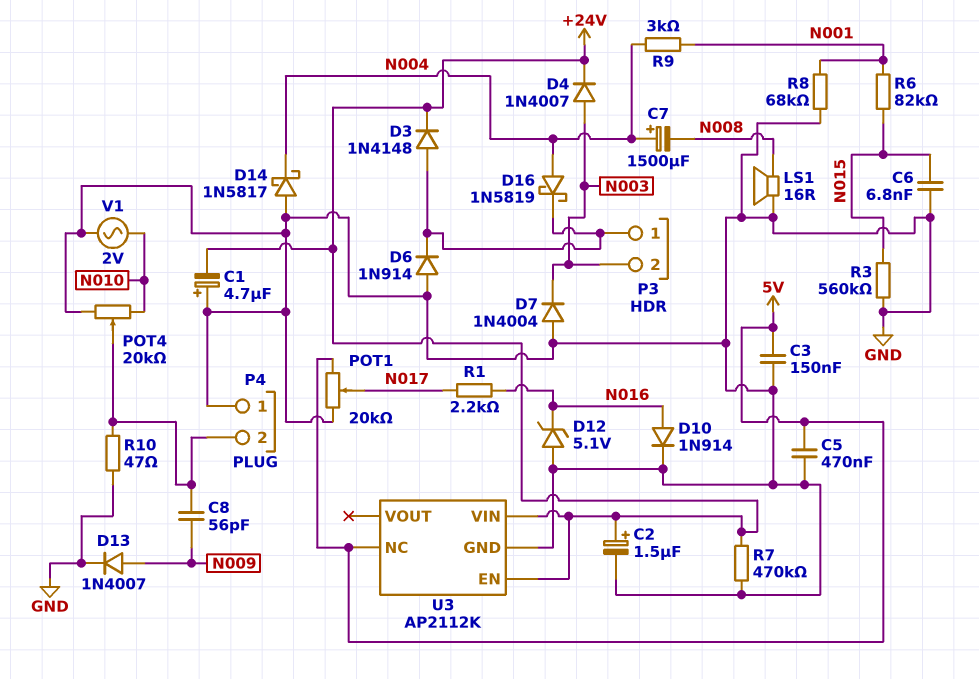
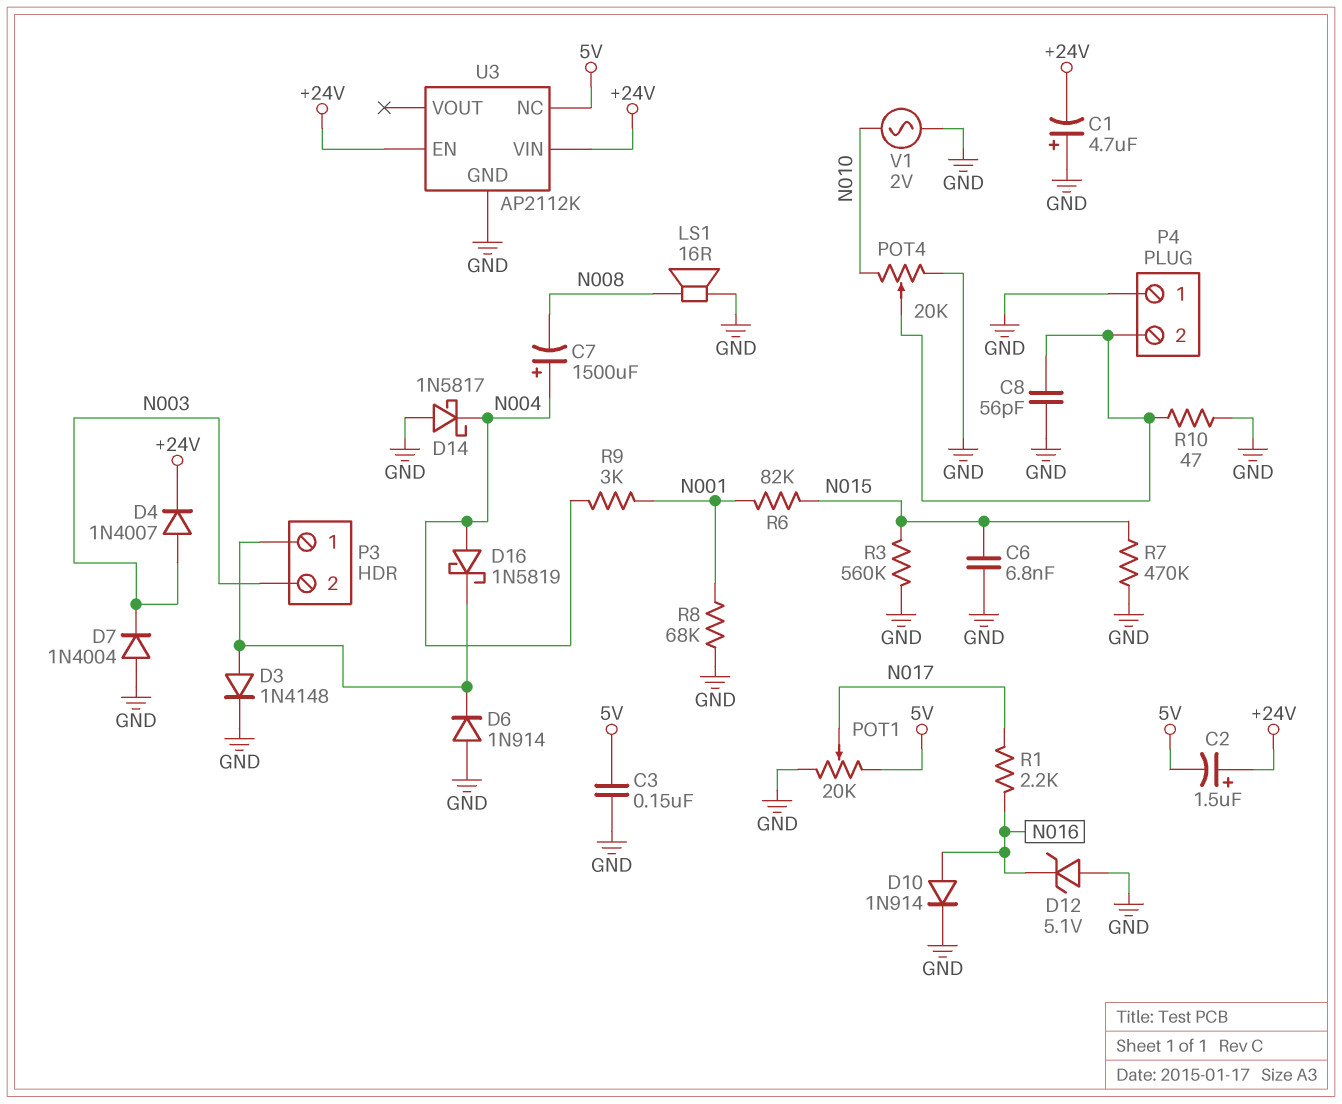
C2: 1.5uF (plus +24V, minus GND) -> 1.5uF (plus +24V, minus 5V)
C5: 470nF (5V, GND) -> none
C8: 56pF (N009, P4/2) -> 56pF (GND, P4/2)
D3: diode 1N4148 (A P3/1, K +24V) -> diode 1N4148 (A P3/1, K GND)
D13: diode 1N4007 (A N009, K GND) -> none
R7: 470k (+24V, GND) -> 470k (GND, N015)

